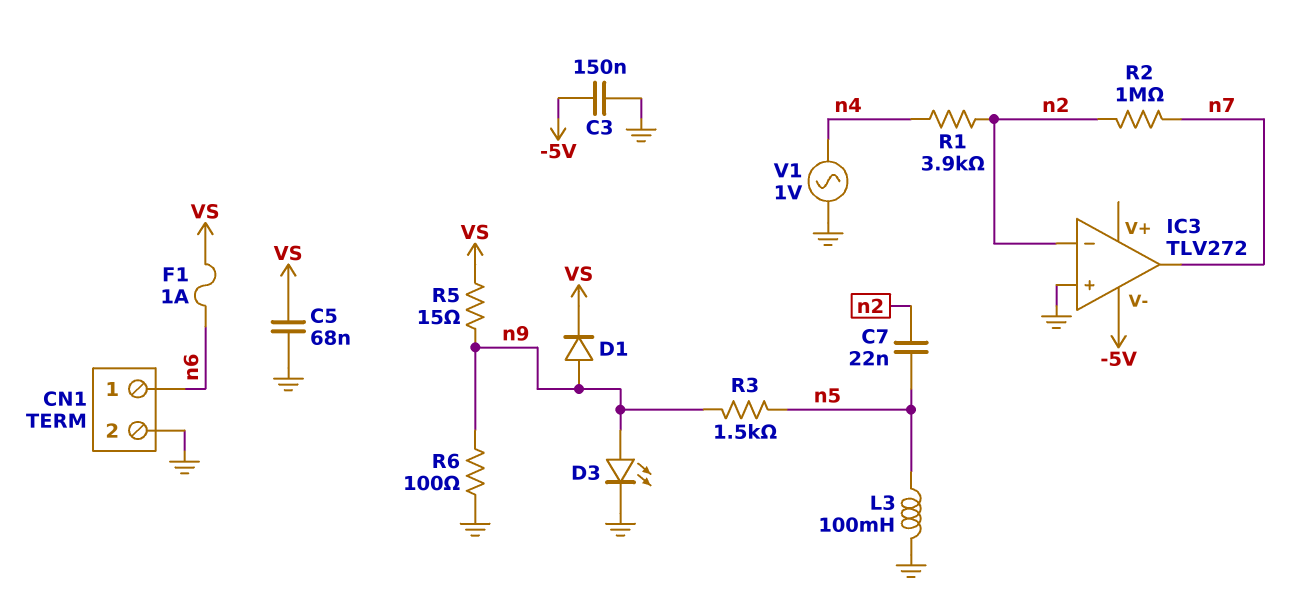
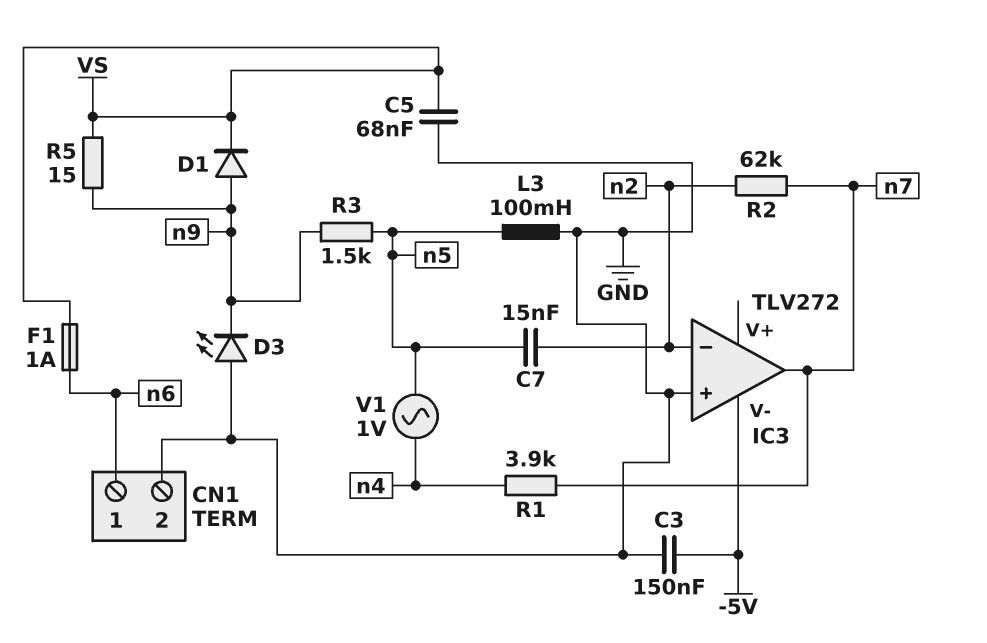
C7: 22nF (n2, n5) -> 15nF (n2, n5)
D3: LED (A n9, K GND) -> LED (A GND, K n9)
R1: 3.9k (n2, n4) -> 3.9k (n4, n7)
R2: 1M (n2, n7) -> 62k (n2, n7)
R6: 100 (GND, n9) -> none
V1: AC 1V (GND, n4) -> AC 1V (n4, n5)

